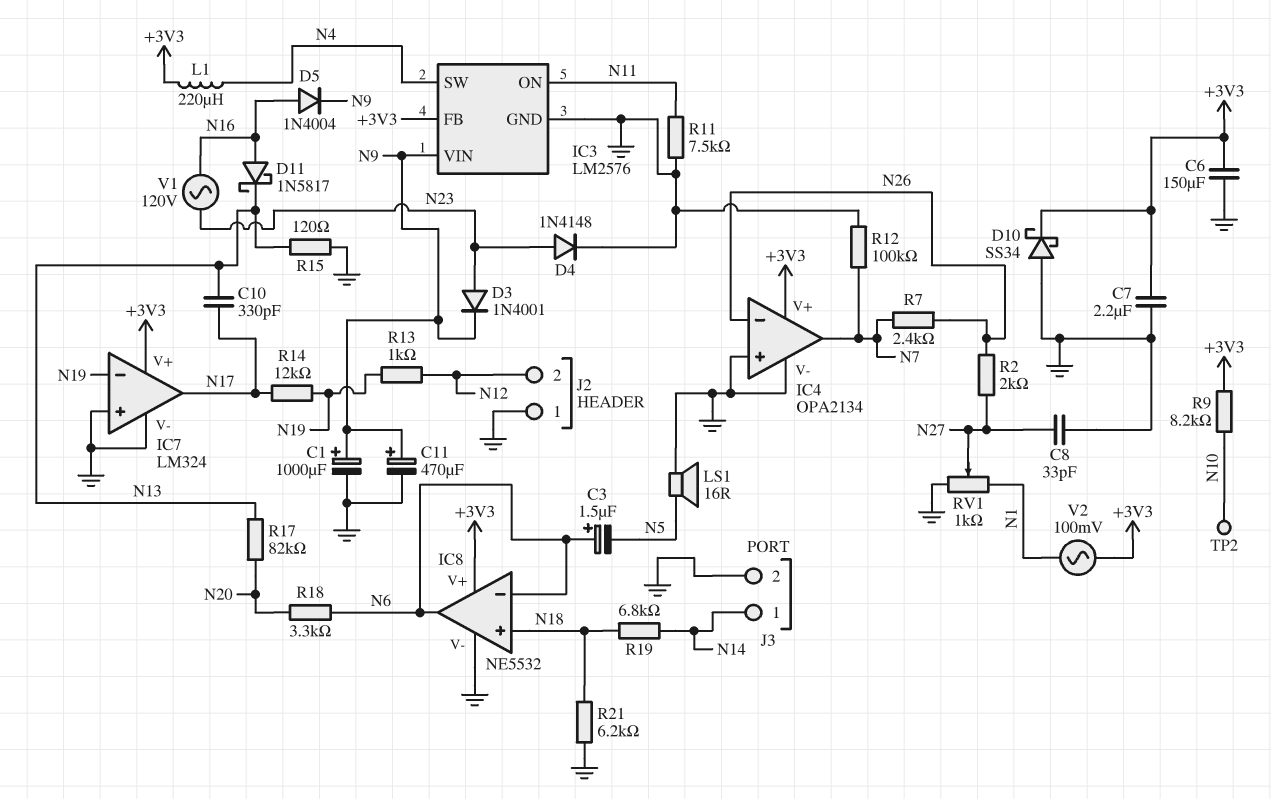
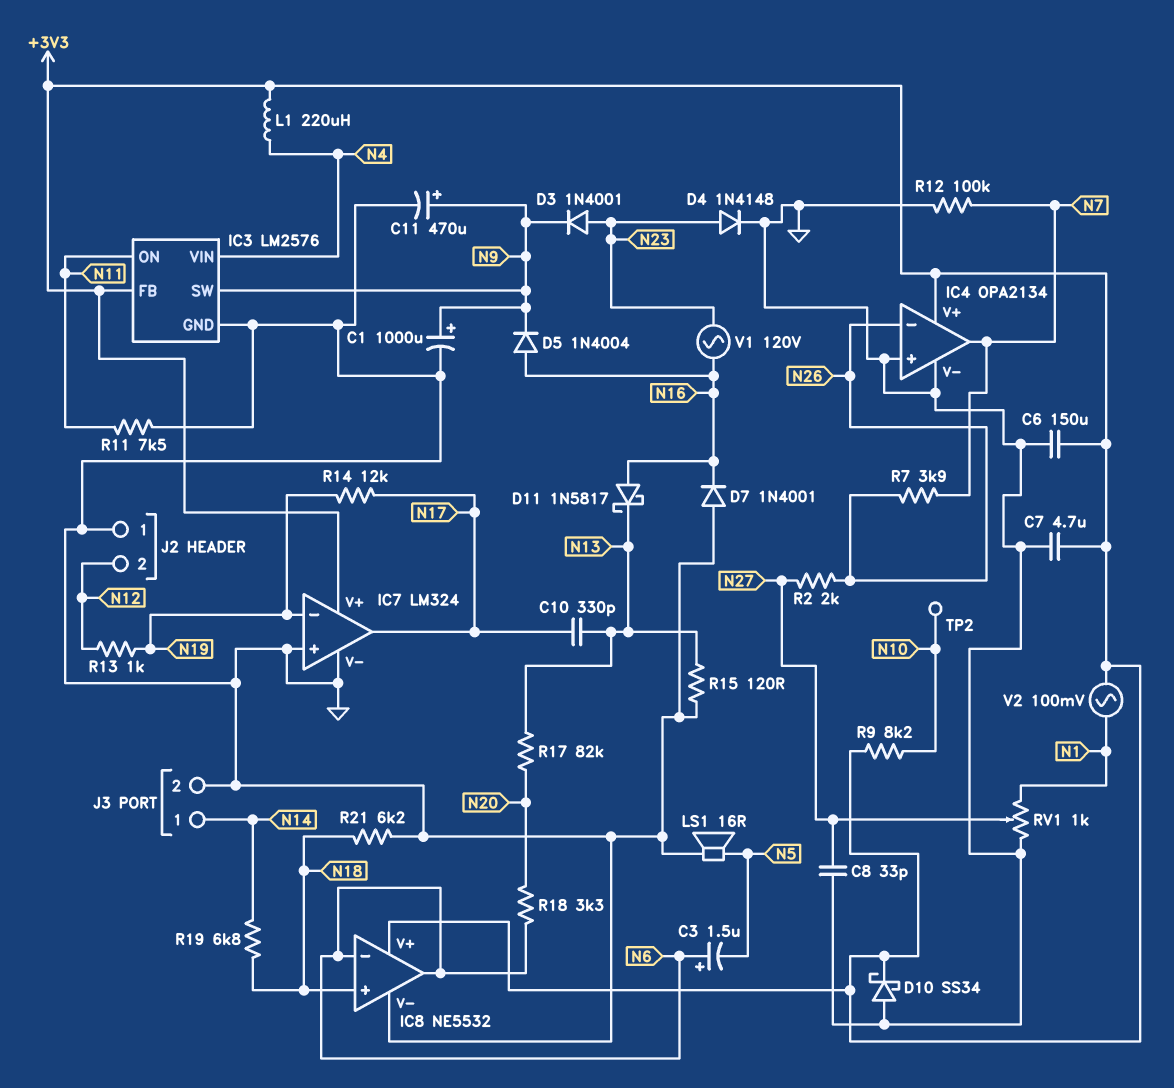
C7: 2.2uF (+3V3, GND) -> 4.7uF (+3V3, GND)
D7: none -> diode 1N4001 (A GND, K N16)
IC3 pin SW: N4 -> N9
IC3 pin VIN: N9 -> N4
R7: 2.4k (N7, N26) -> 3.9k (N7, N26)

